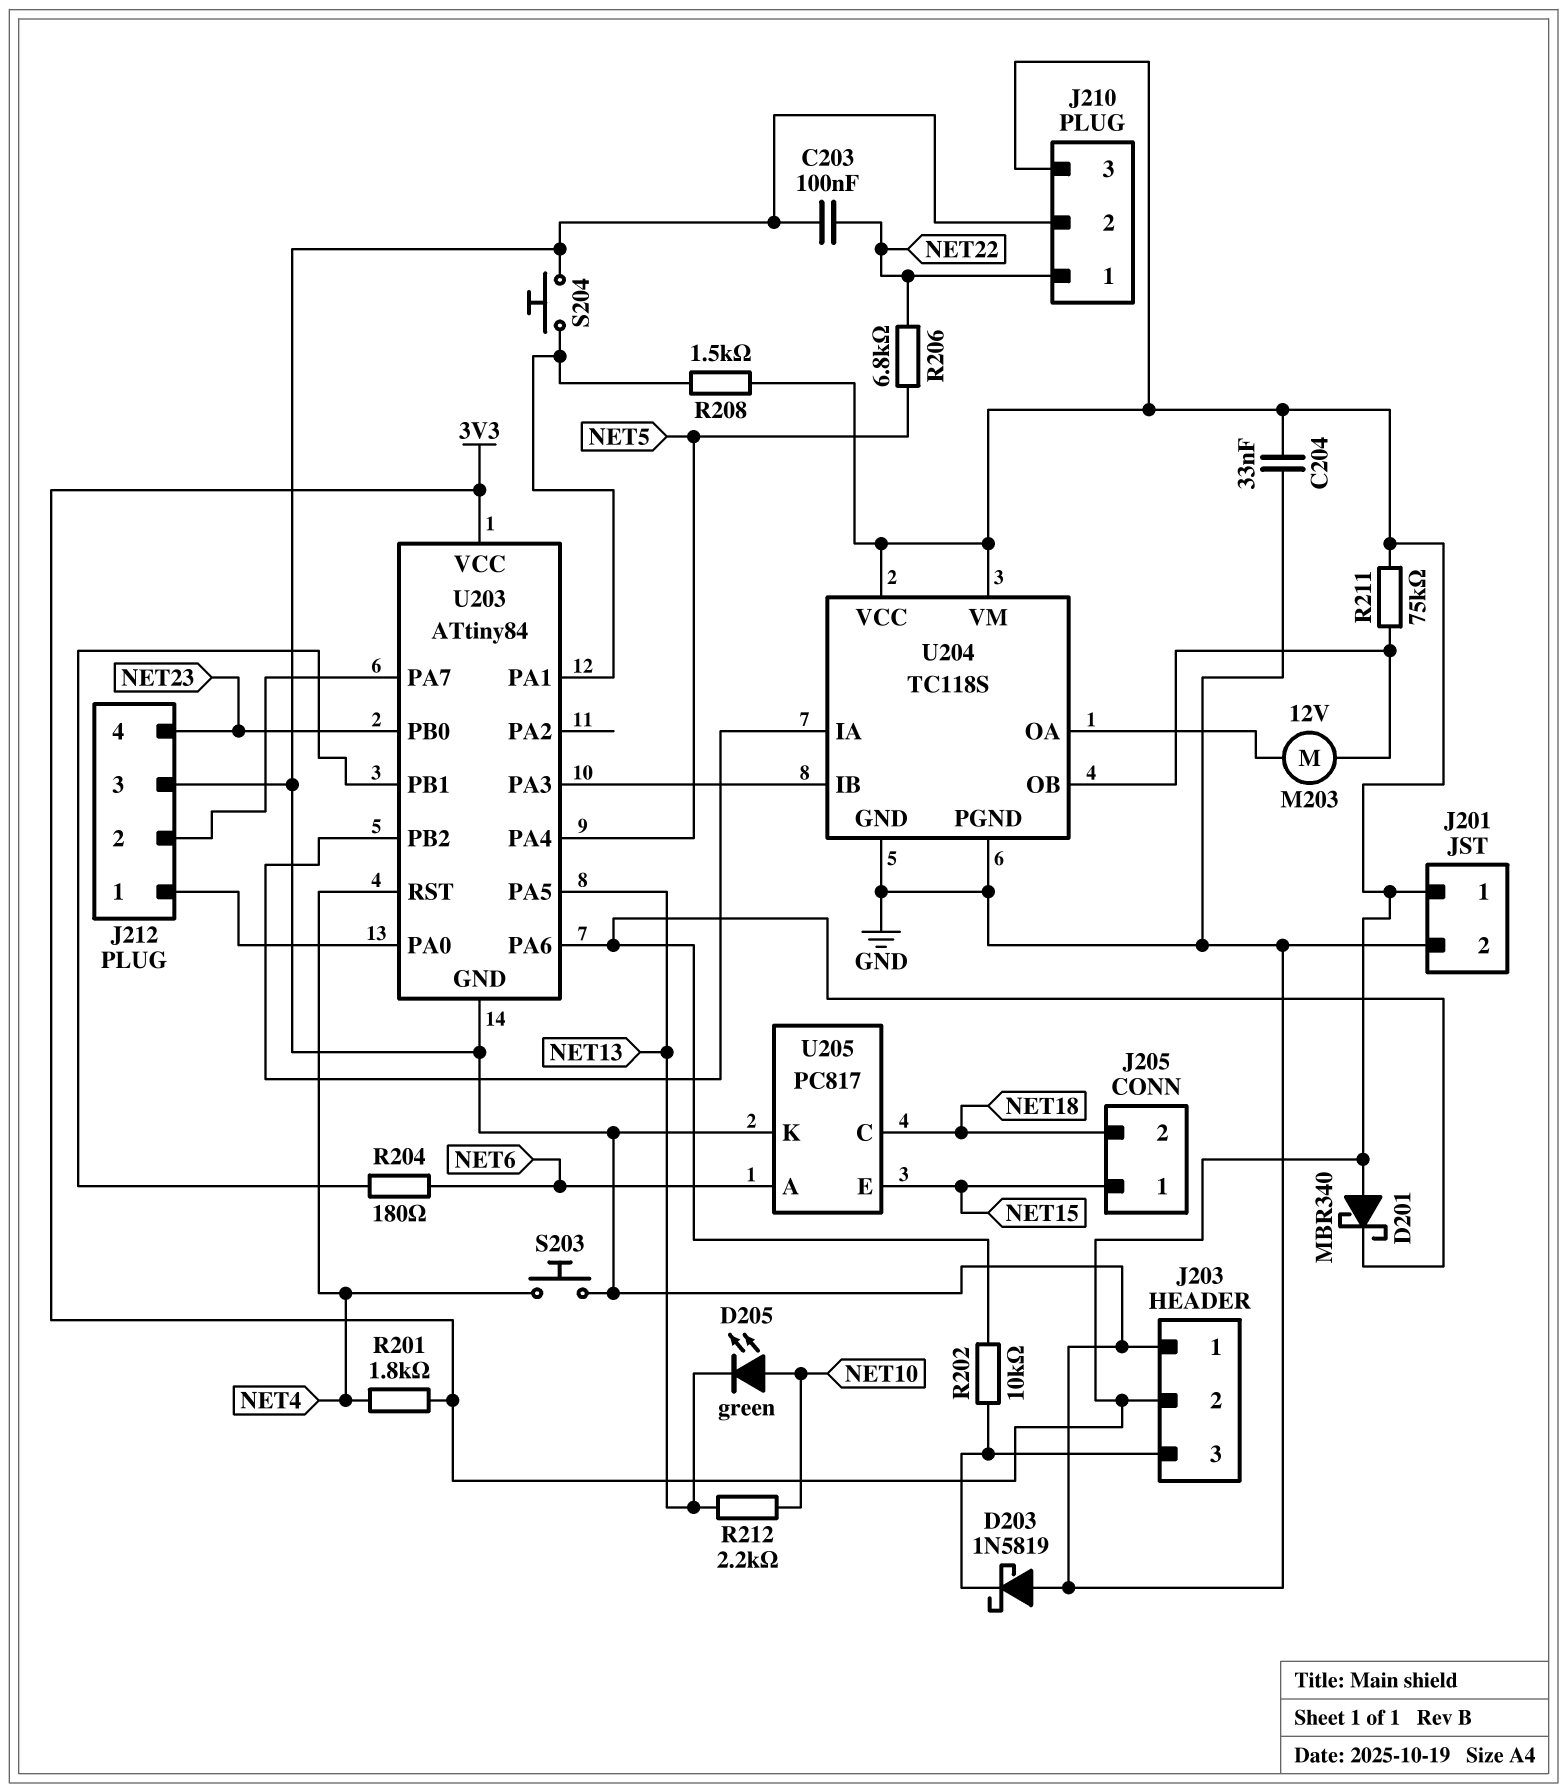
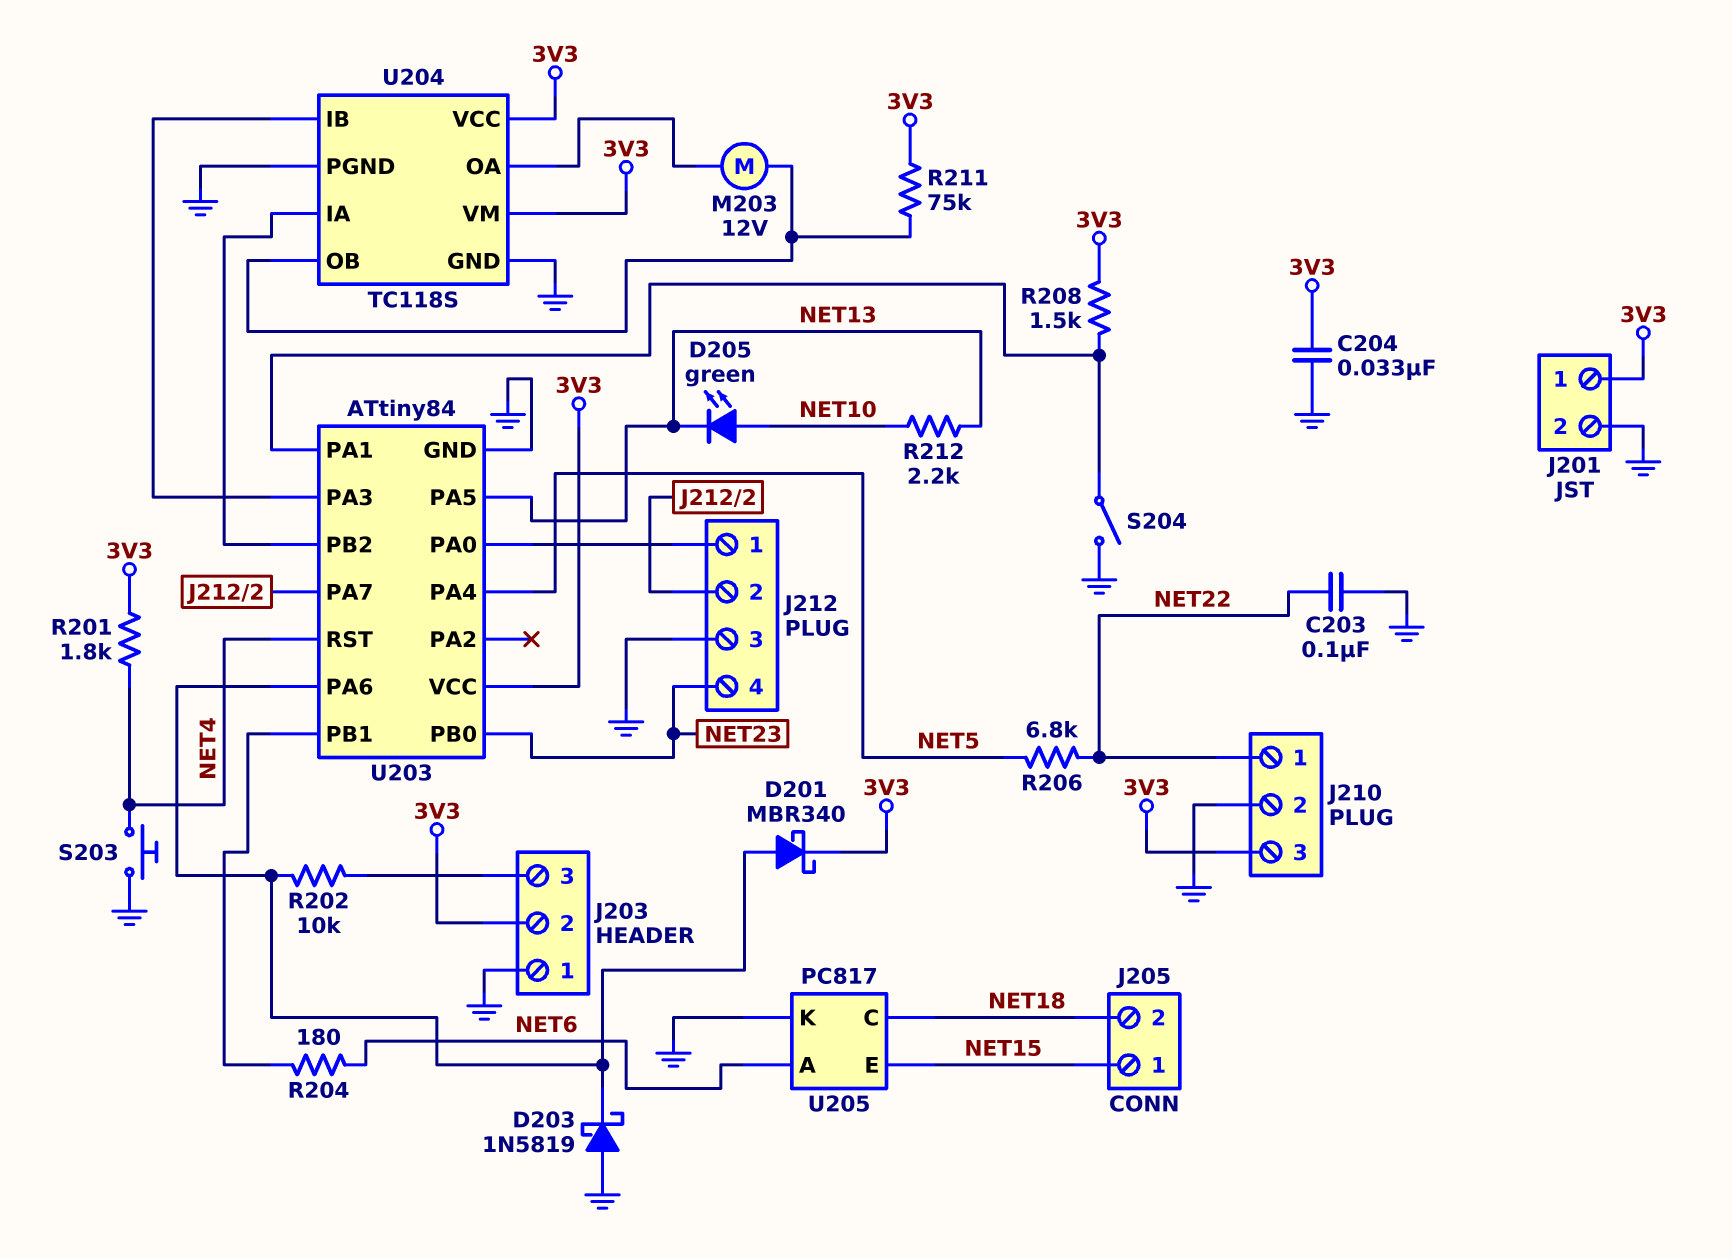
D201: schottky MBR340 (A 3V3, K U203/PA6) -> schottky MBR340 (A U203/PA6, K 3V3)
D203: schottky 1N5819 (A GND, K J203/3) -> schottky 1N5819 (A GND, K U203/PA6)
S204: button (GND, U203/PA1) -> switch (GND, U203/PA1)

